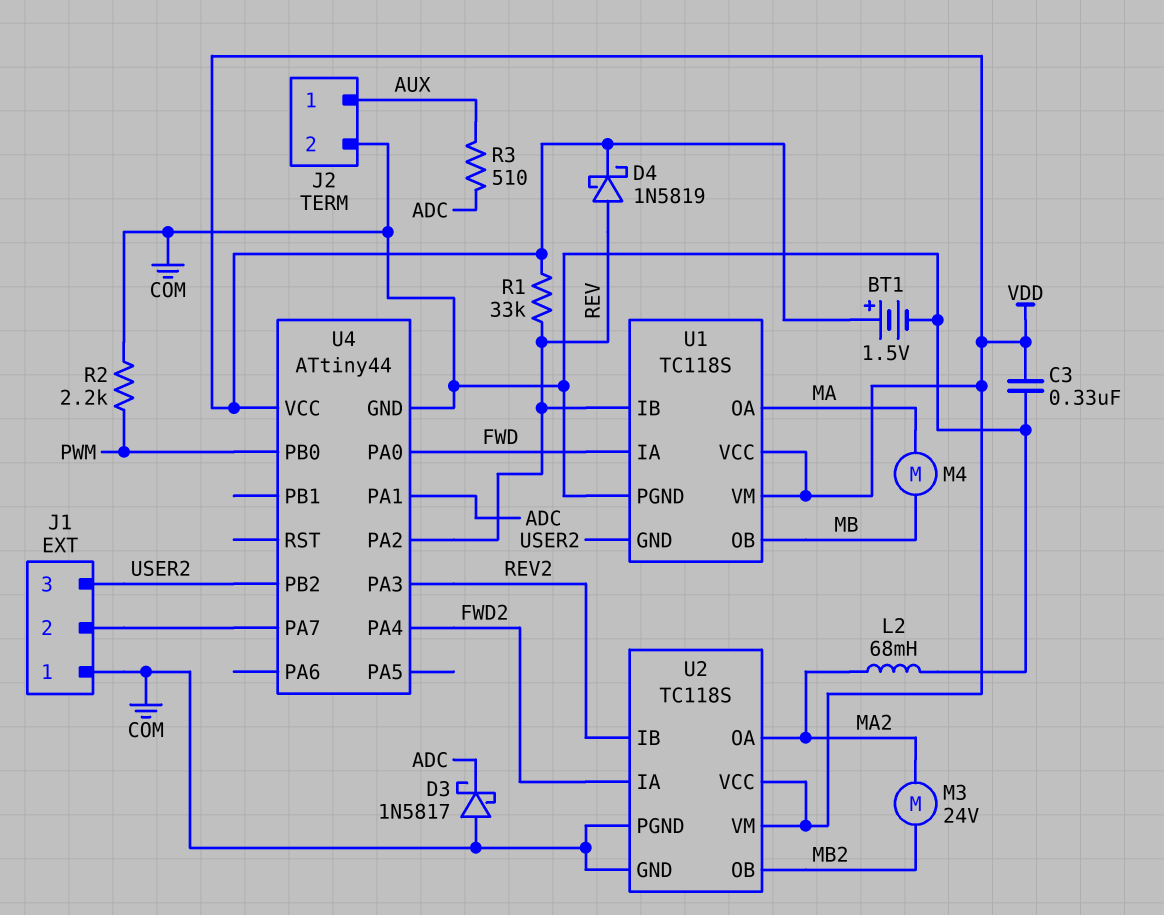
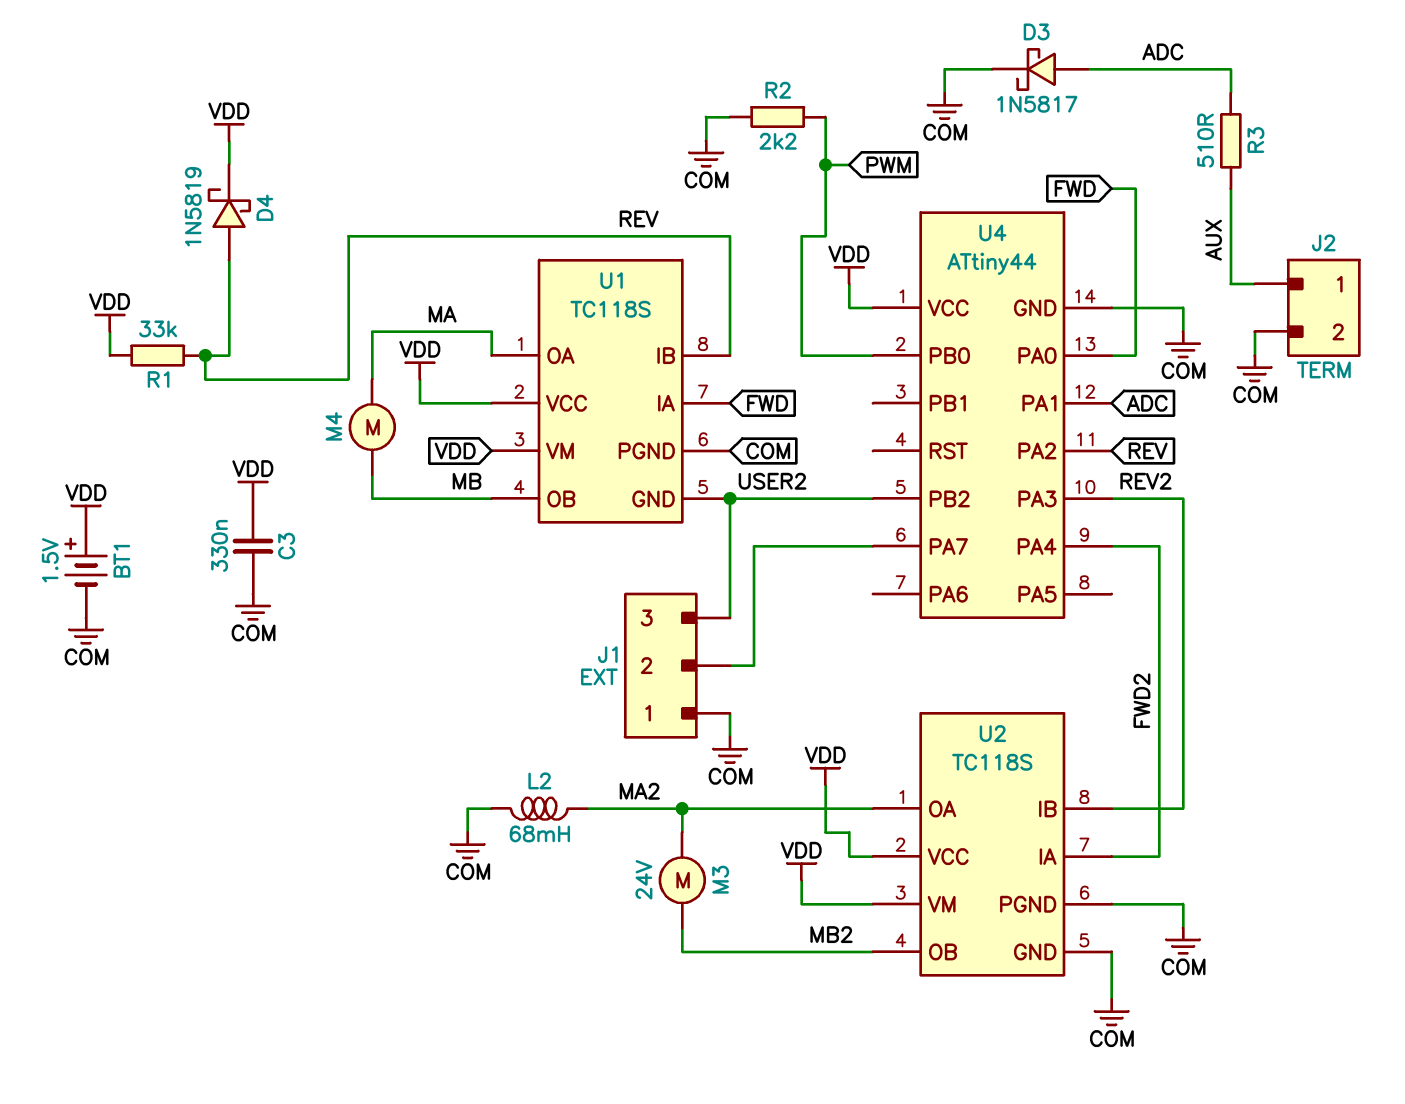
D3: schottky 1N5817 (A COM, K ADC) -> schottky 1N5817 (A ADC, K COM)

